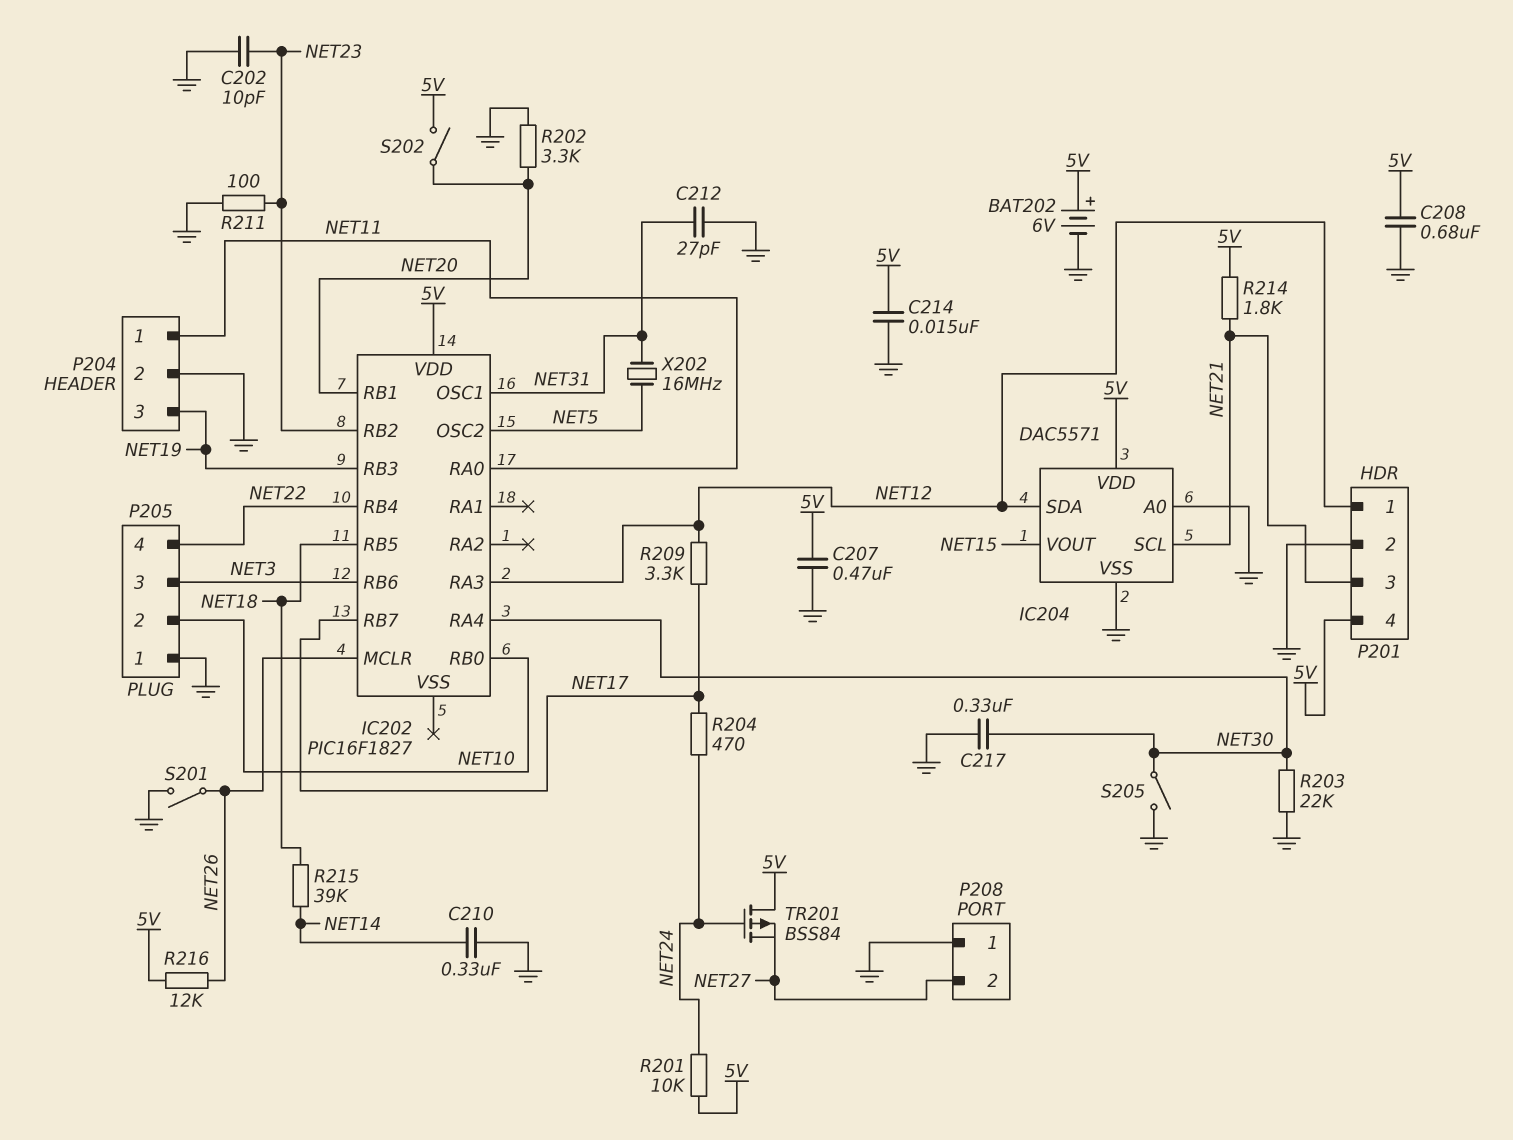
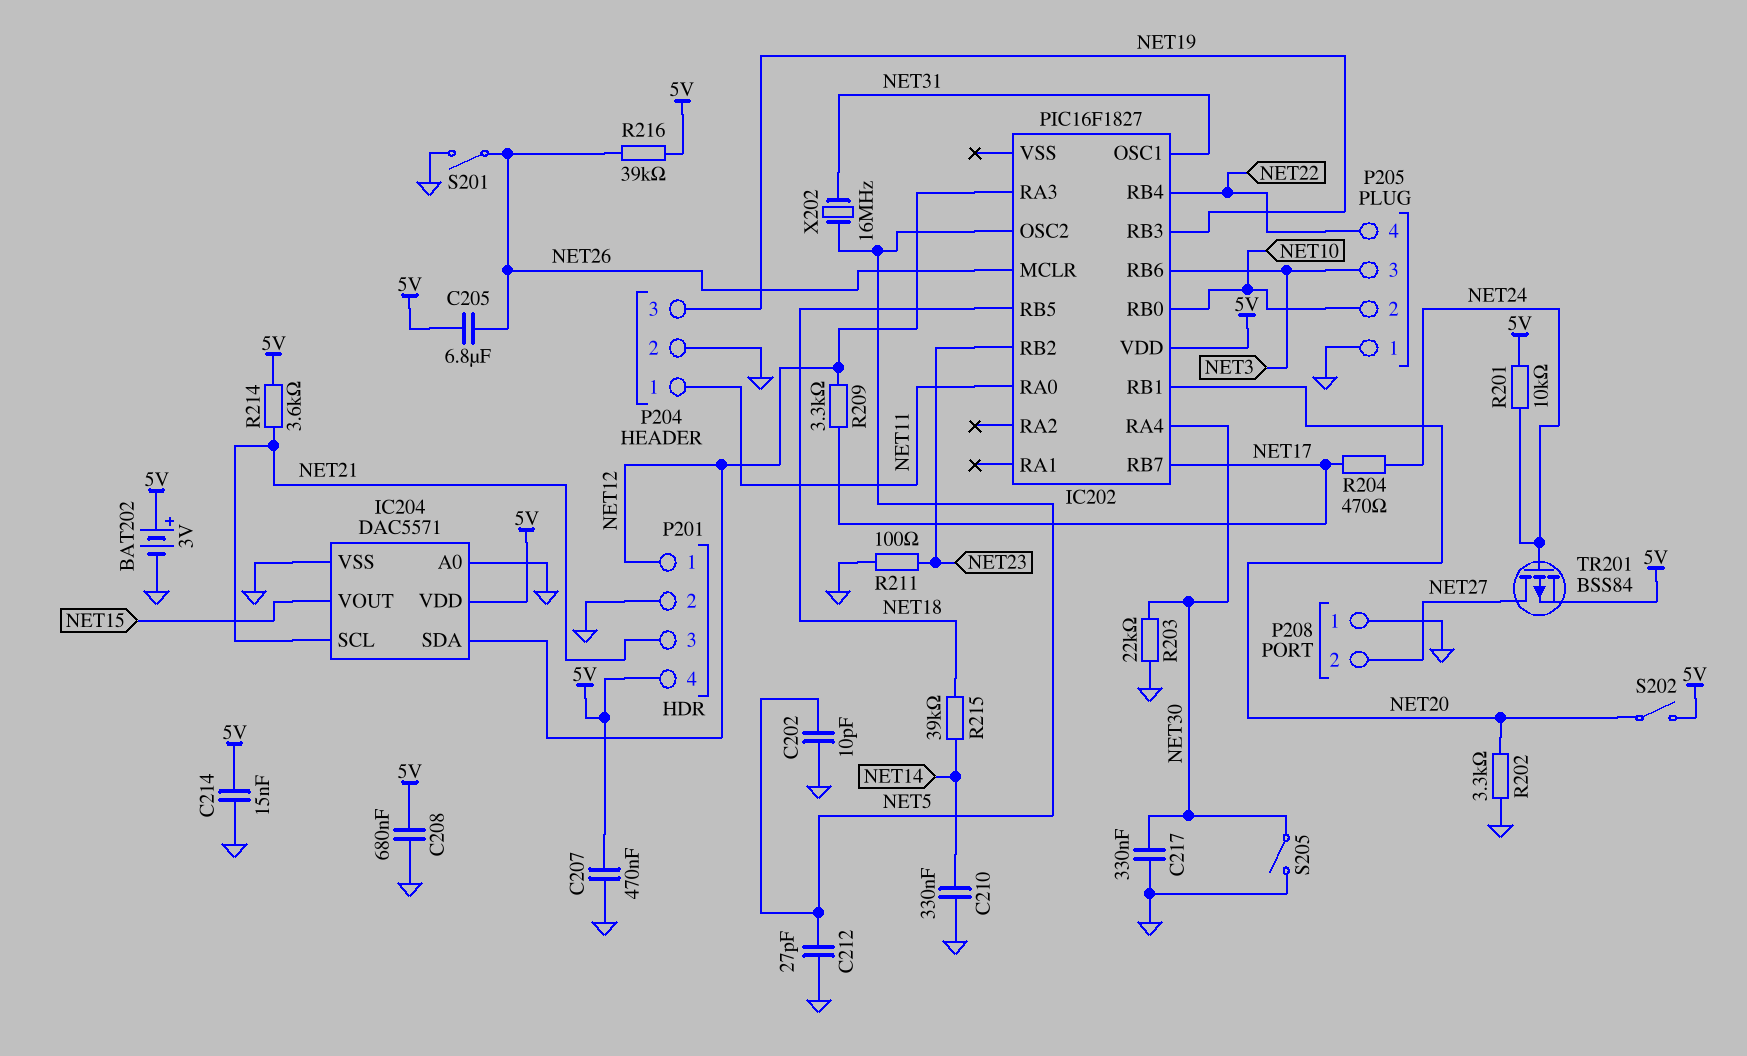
BAT202: 6V (plus 5V, minus GND) -> 3V (plus 5V, minus GND)
C202: 10pF (GND, NET23) -> 10pF (GND, NET5)
C205: none -> 6.8uF (5V, NET26)
C212: 27pF (GND, NET31) -> 27pF (GND, NET5)
R214: 1.8k (5V, NET21) -> 3.6k (5V, NET21)
R216: 12k (5V, NET26) -> 39k (5V, NET26)
TR201: PMOS BSS84 (G NET24, D 5V, S NET27) -> PMOS BSS84 (G NET24, D NET27, S 5V)

